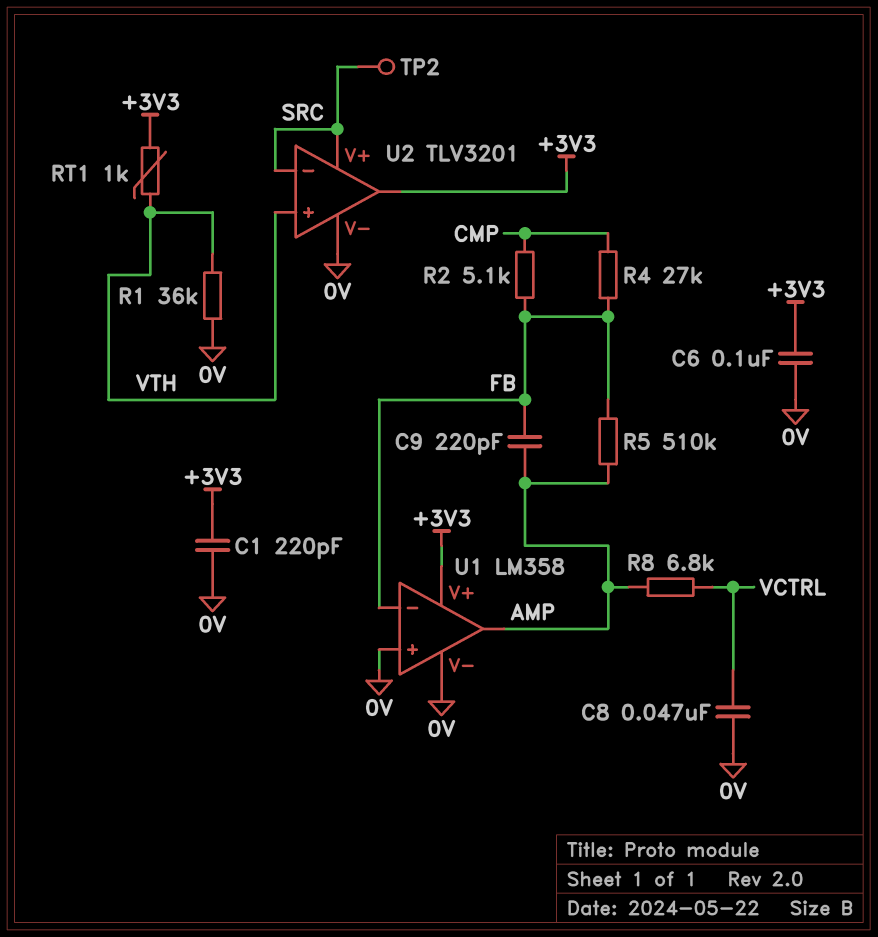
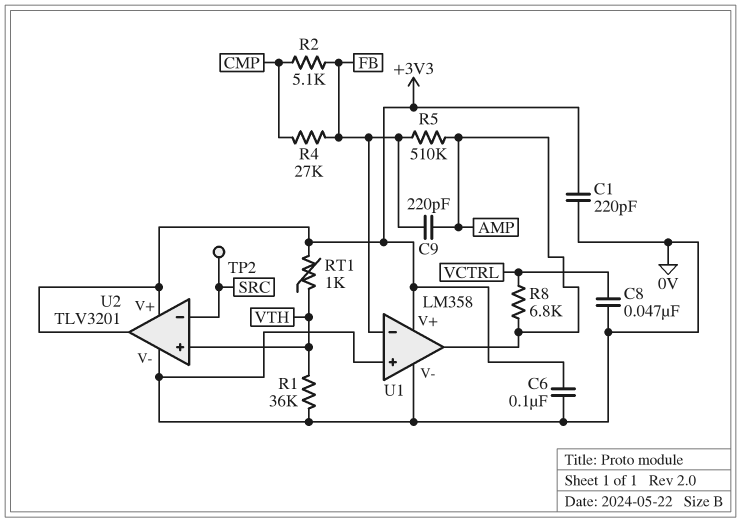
U2 pin V+: SRC -> +3V3

